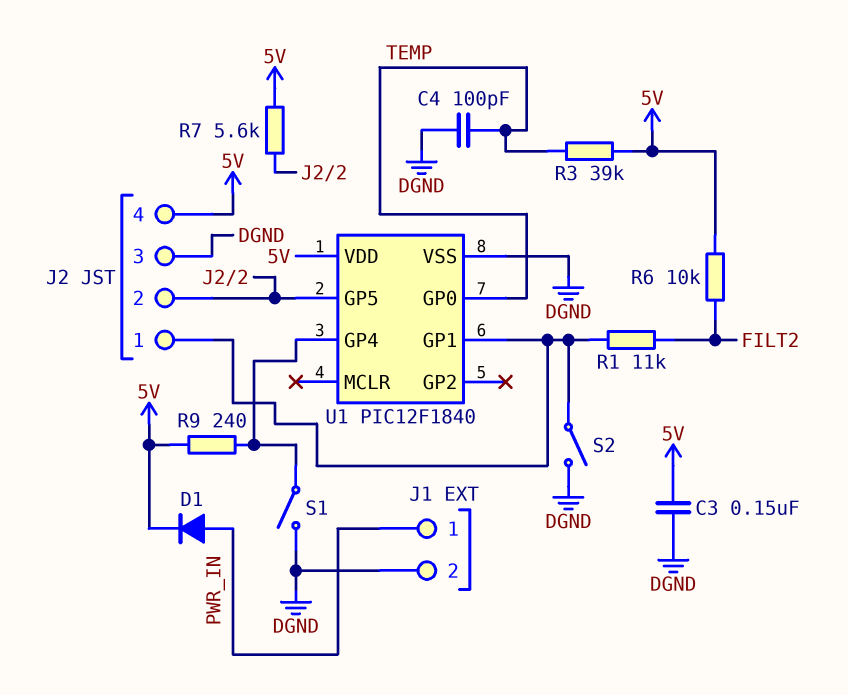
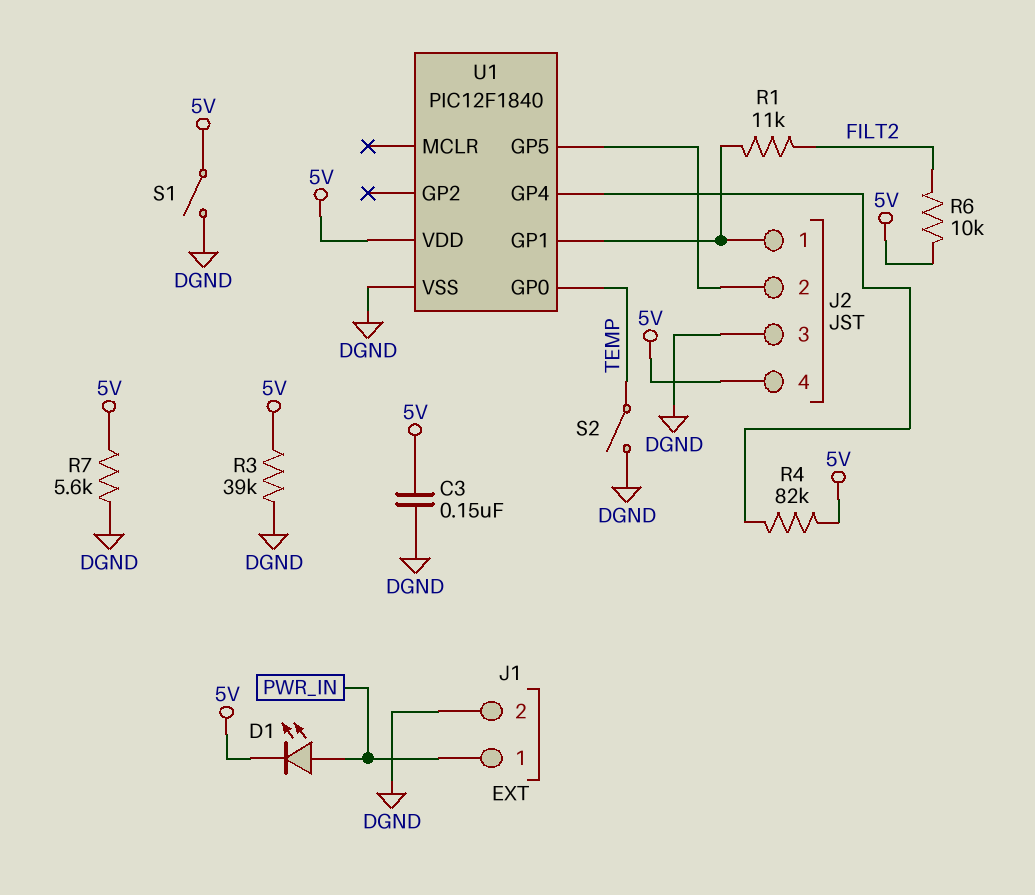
C4: 100pF (DGND, TEMP) -> none
D1: diode (A PWR_IN, K 5V) -> LED (A PWR_IN, K 5V)
R3: 39k (5V, TEMP) -> 39k (5V, DGND)
R4: none -> 82k (5V, U1/GP4)
R7: 5.6k (5V, J2/2) -> 5.6k (5V, DGND)
R9: 240 (5V, U1/GP4) -> none
S1: switch (DGND, U1/GP4) -> switch (5V, DGND)
S2: switch (DGND, J2/1) -> switch (DGND, TEMP)

